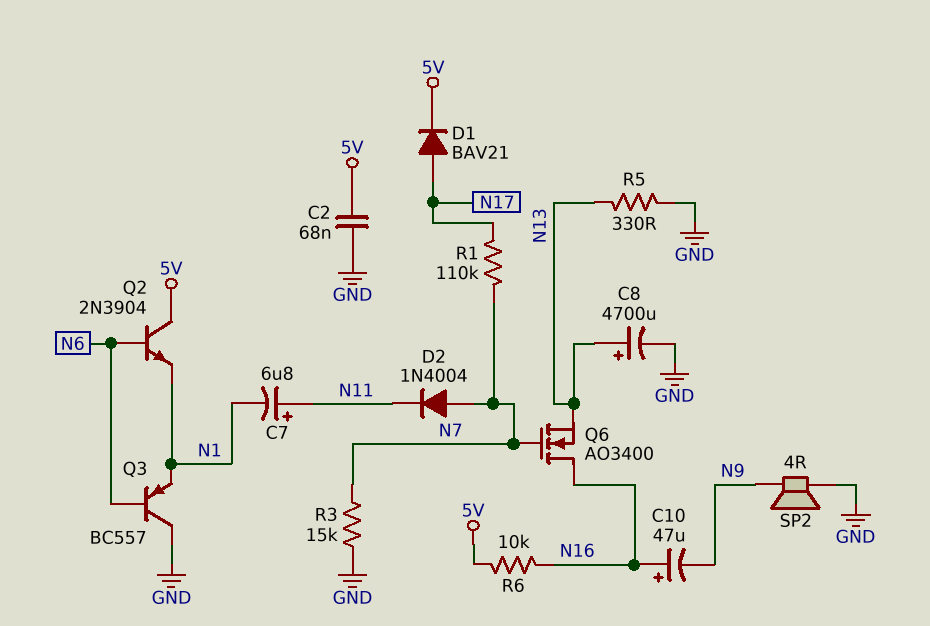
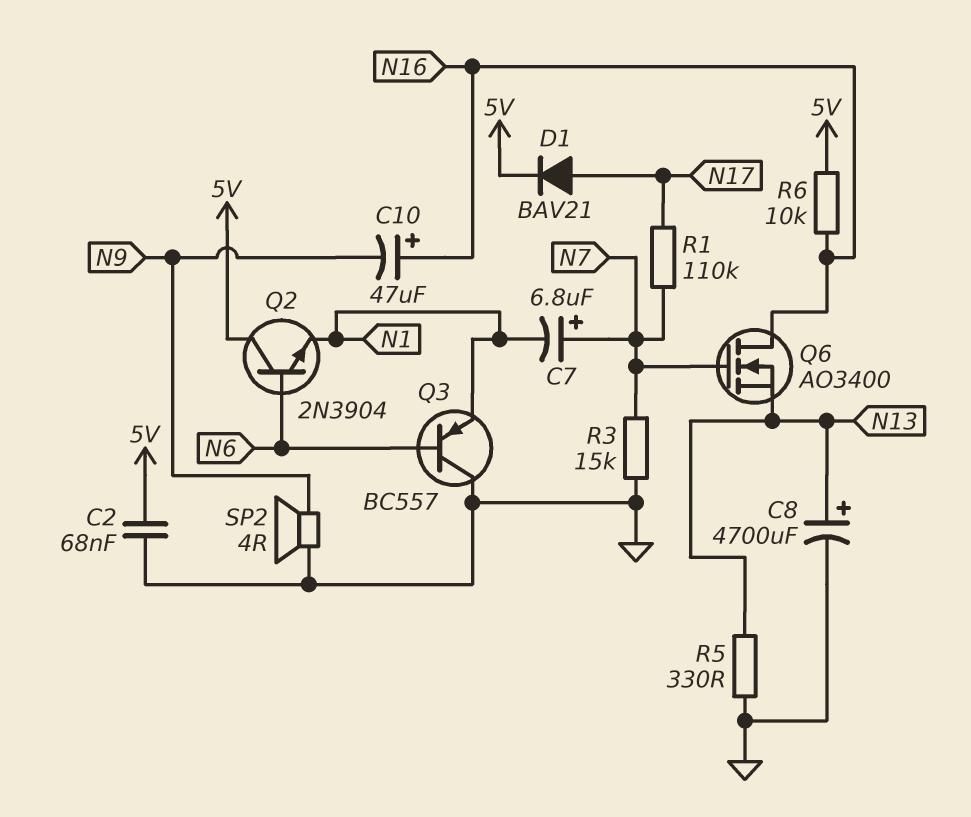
C7: 6.8uF (plus N11, minus N1) -> 6.8uF (plus N7, minus N1)
D2: diode 1N4004 (A N7, K N11) -> none

